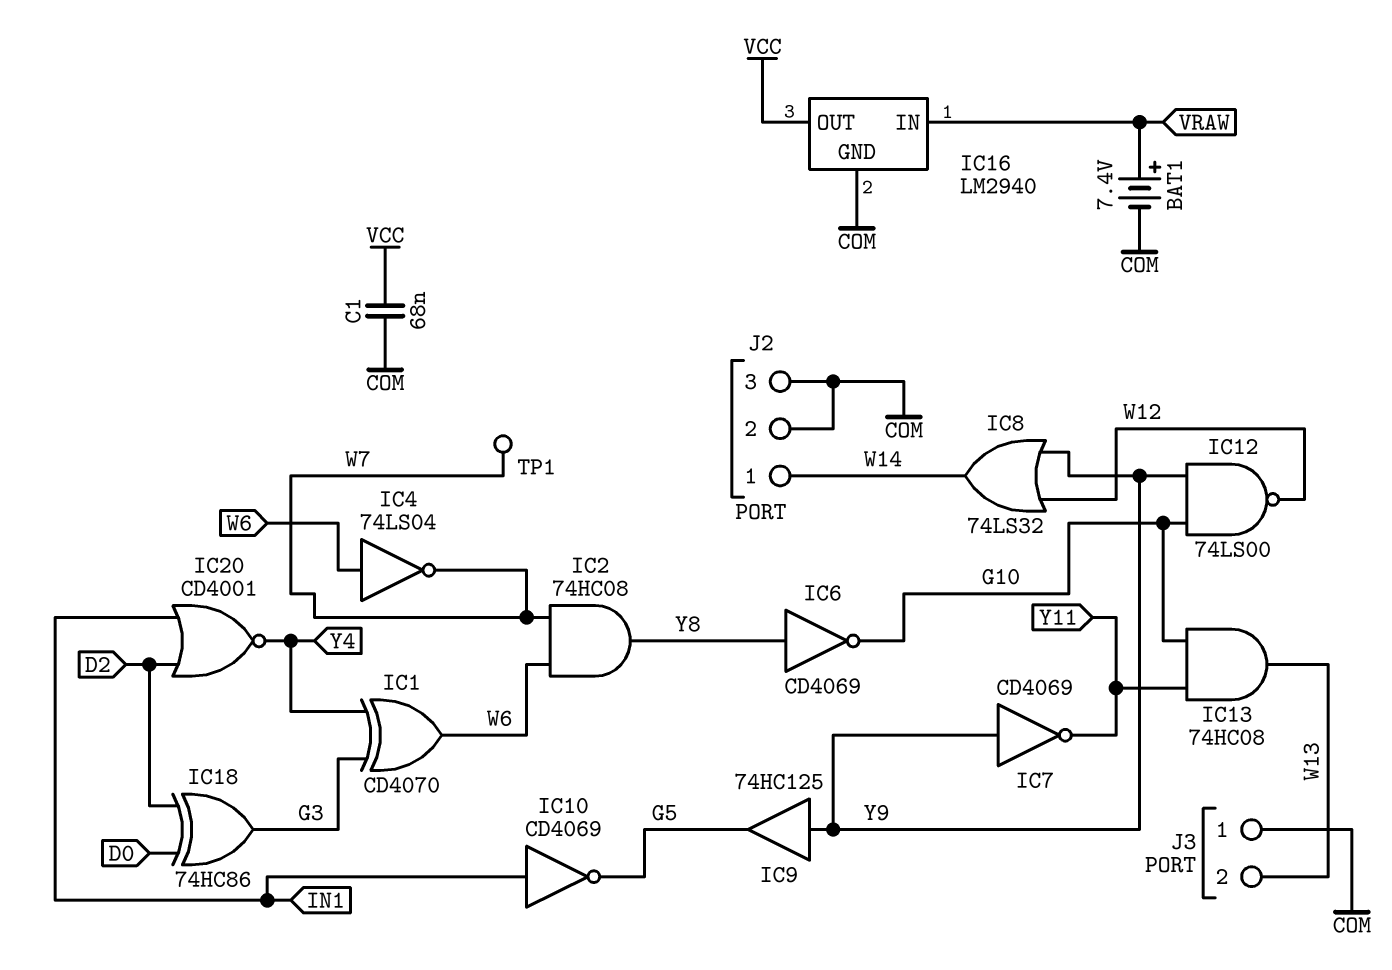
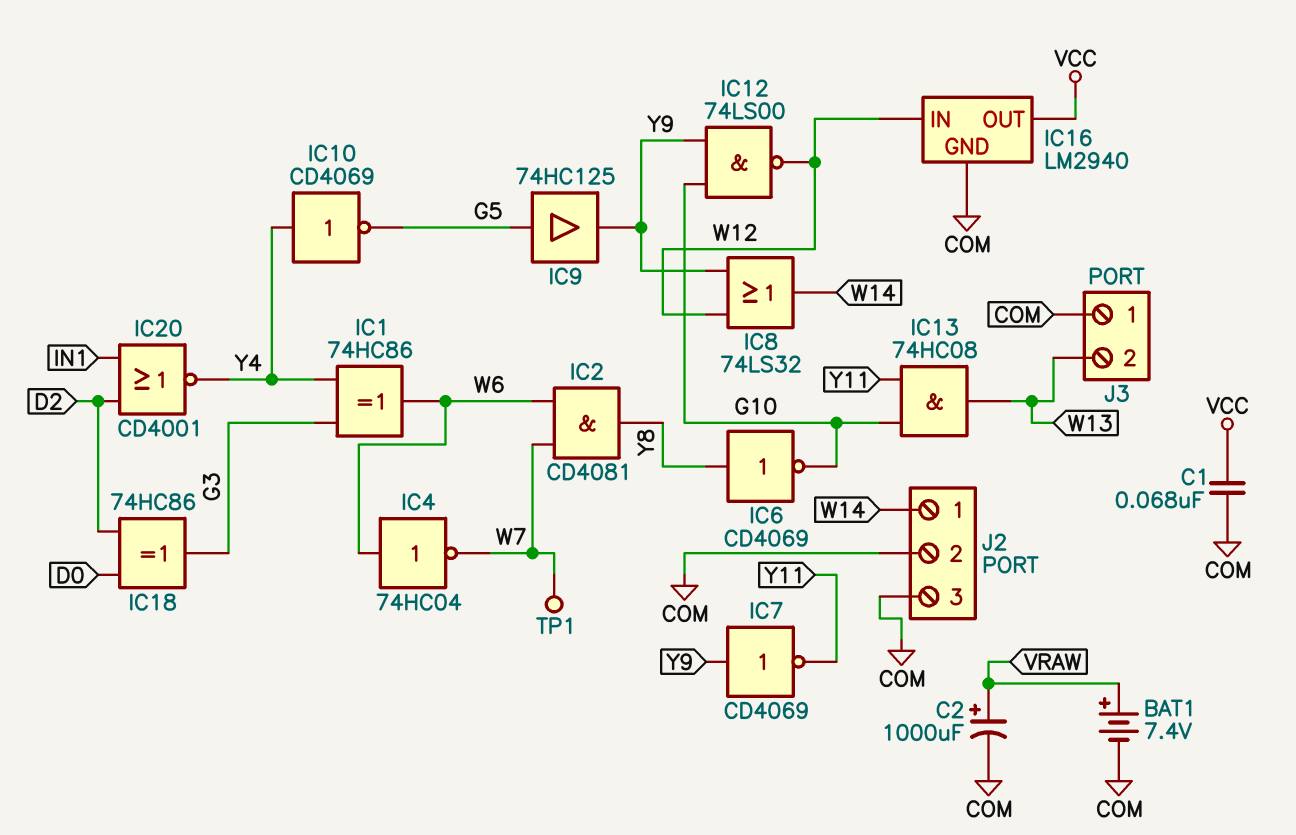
C2: none -> 1000uF (plus VRAW, minus COM)
IC1: XOR CD4070 (in G3, in Y4, out W6) -> XOR 74HC86 (in G3, in Y4, out W6)
IC2: AND 74HC08 (in W6, in W7, out Y8) -> AND CD4081 (in W6, in W7, out Y8)
IC4: NOT 74LS04 (in W6, out W7) -> NOT 74HC04 (in W6, out W7)
IC9: buffer 74HC125 (in Y9, out G5) -> buffer 74HC125 (in G5, out Y9)
IC10: NOT CD4069 (in IN1, out G5) -> NOT CD4069 (in Y4, out G5)
IC16 pin IN: VRAW -> W12

